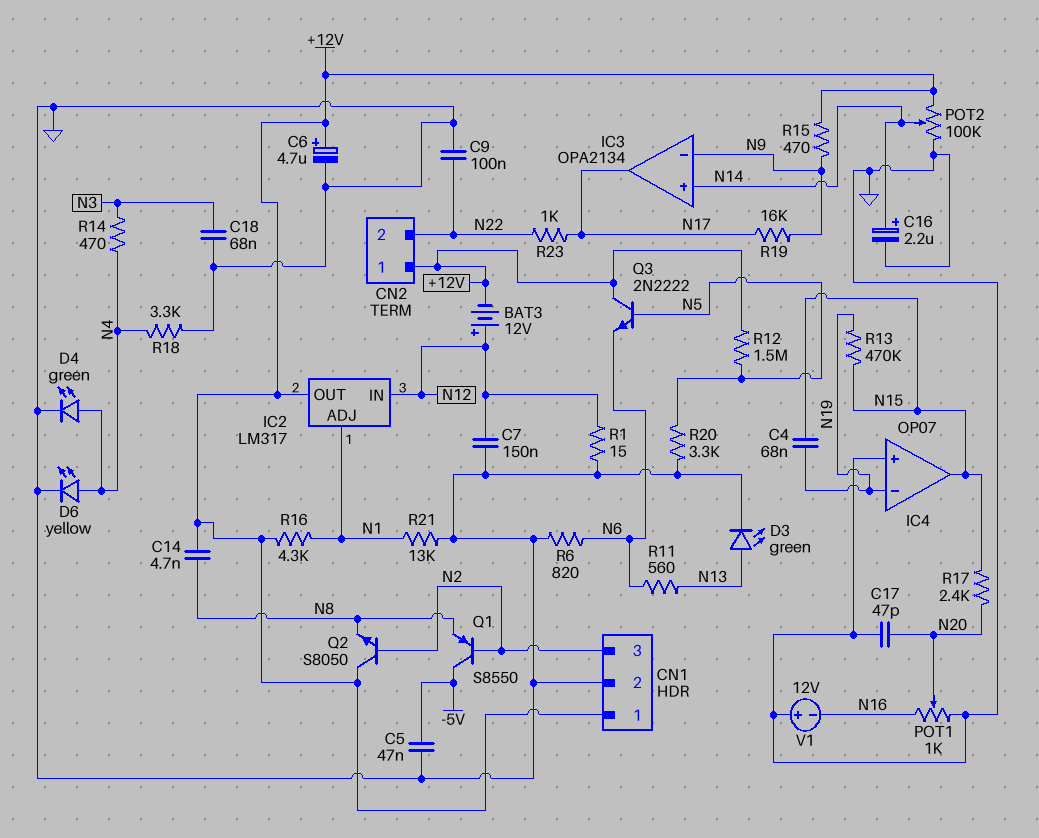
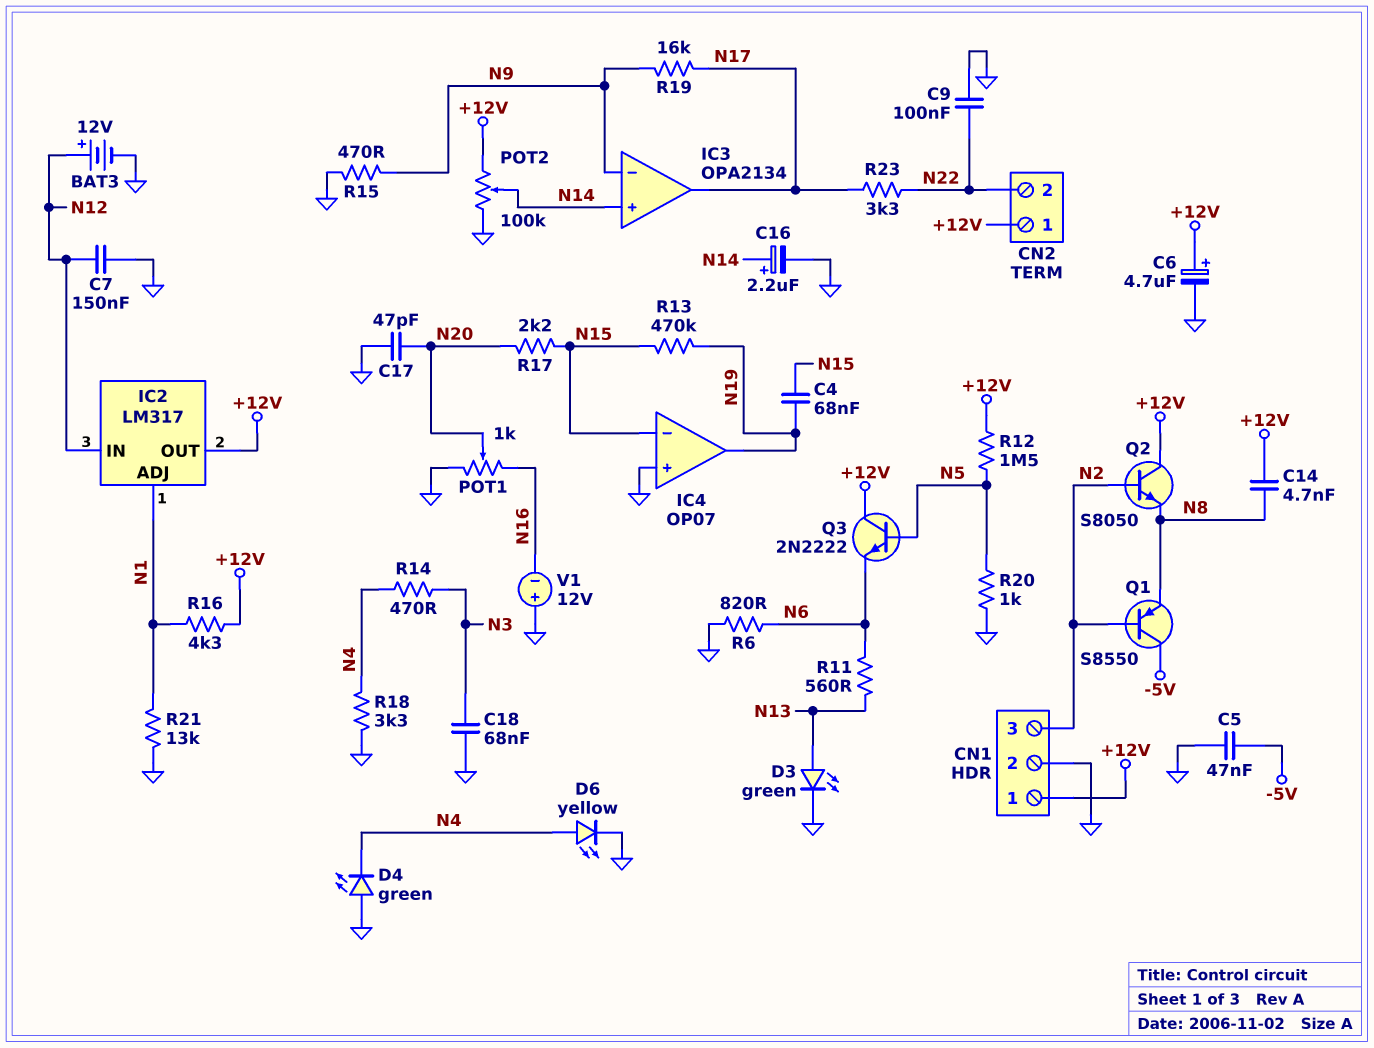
BAT3: 12V (plus N12, minus +12V) -> 12V (plus N12, minus GND)
D4: LED green (A N4, K GND) -> LED green (A GND, K N4)
IC4 pin in-: N19 -> N15
IC4 pin out: N15 -> N19
R1: 15 (GND, N12) -> none
R15: 470 (+12V, N9) -> 470 (GND, N9)
R17: 2.4k (N15, N20) -> 2.2k (N15, N20)
R20: 3.3k (GND, N5) -> 1k (GND, N5)
R23: 1k (N17, N22) -> 3.3k (N17, N22)

